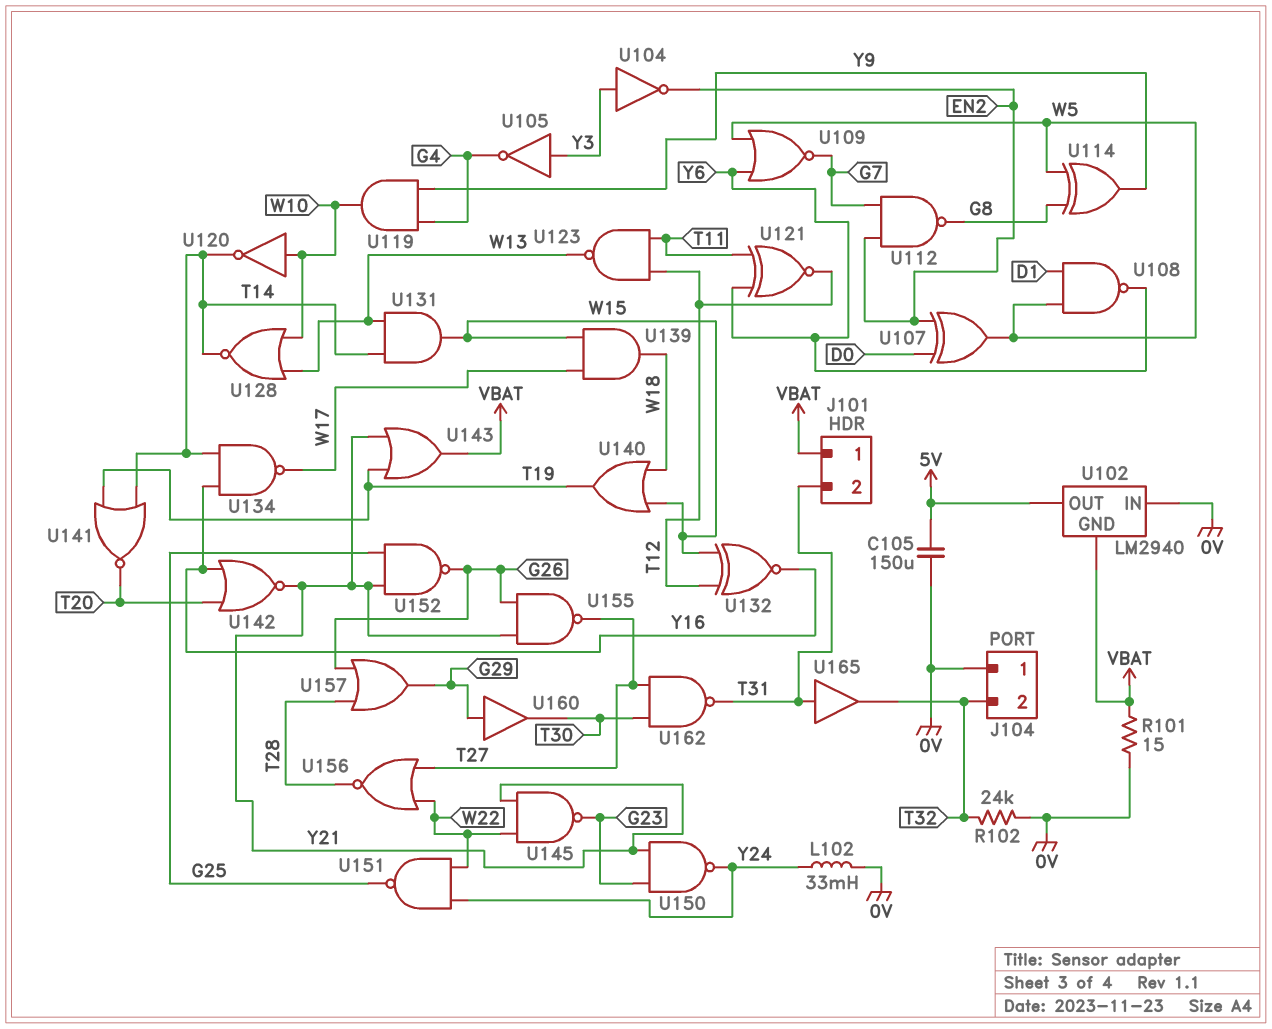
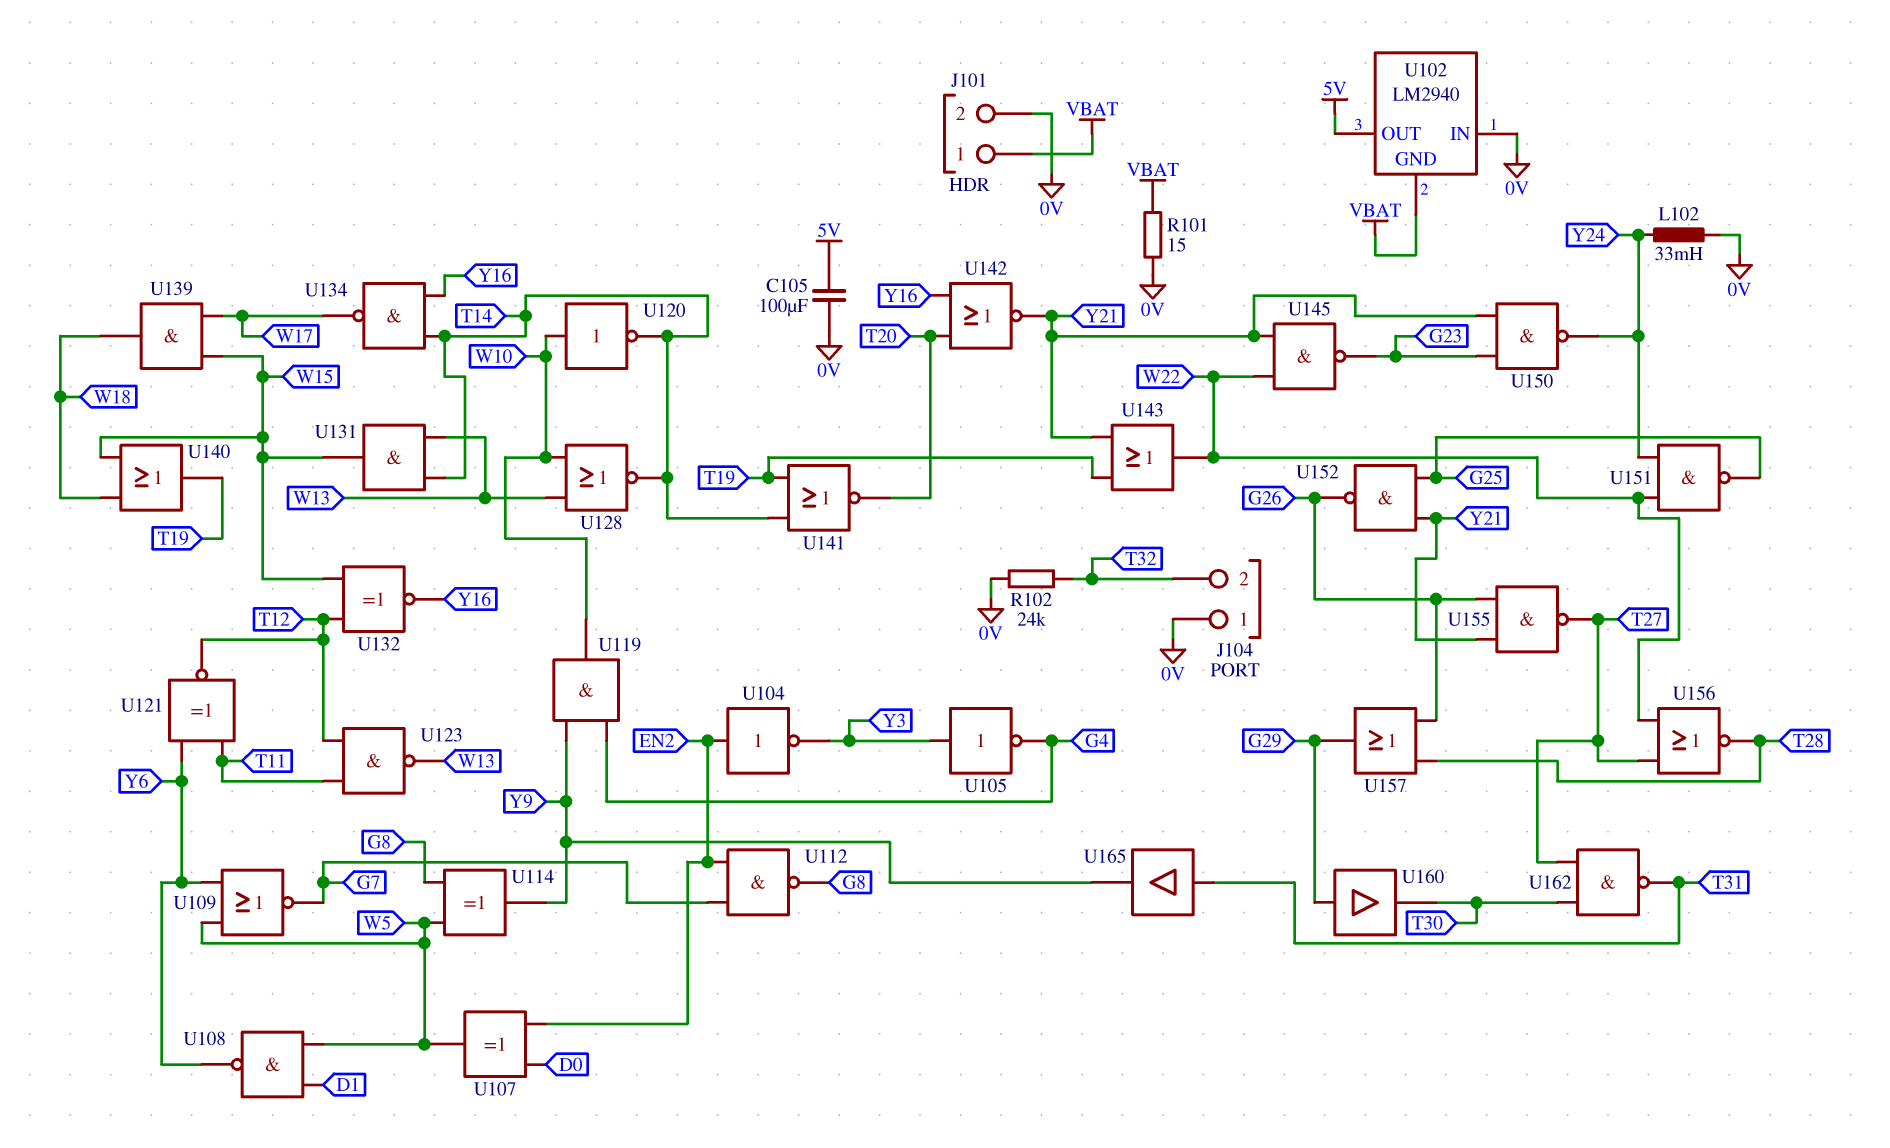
C105: 150uF (0V, 5V) -> 100uF (0V, 5V)
J101 pin 2: T31 -> 0V
U104: NOT (in Y3, out EN2) -> NOT (in EN2, out Y3)
U143: OR (in T19, in Y21, out VBAT) -> OR (in T19, in Y21, out W22)
U165: buffer (in T31, out T32) -> buffer (in T31, out Y9)

